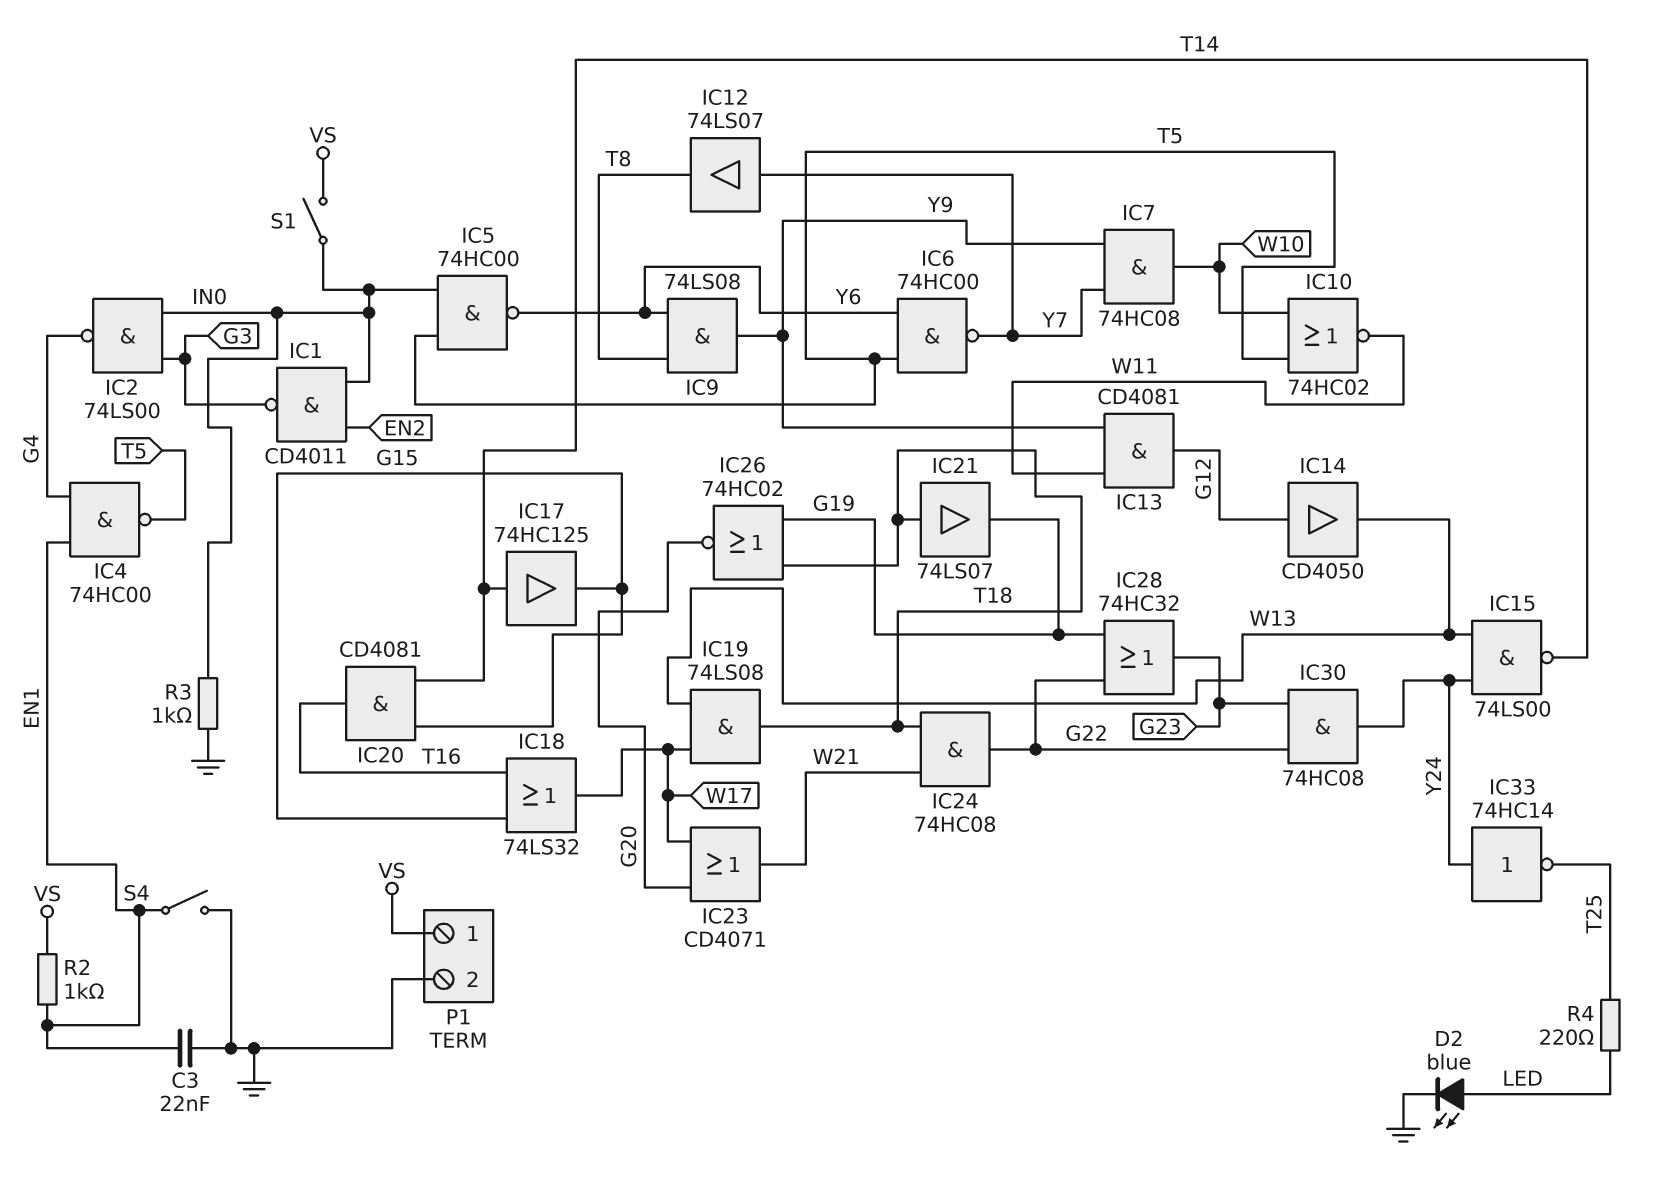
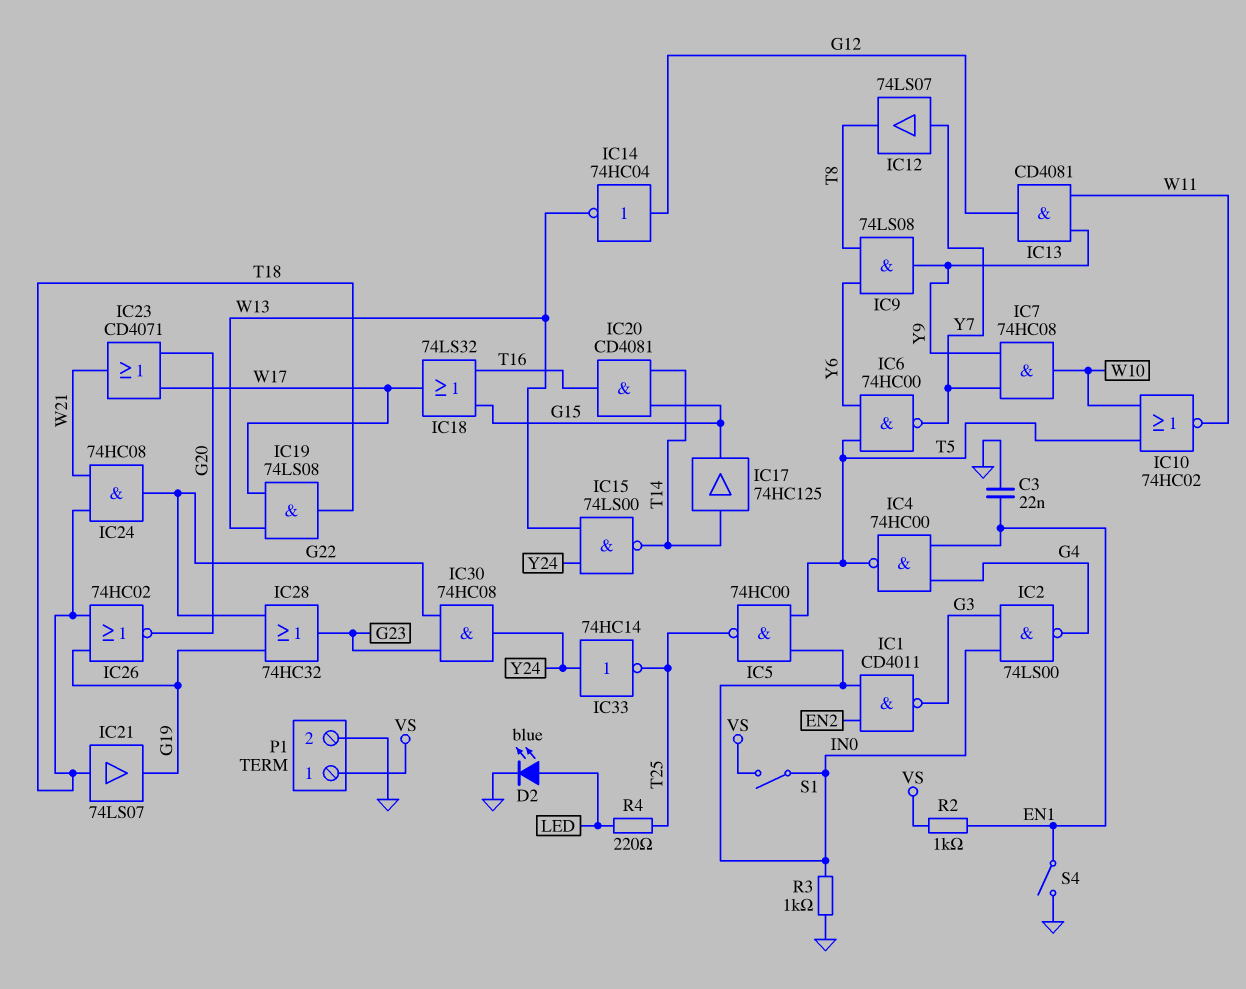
IC5: NAND 74HC00 (in IN0, in T5, out Y6) -> NAND 74HC00 (in IN0, in T5, out T25)
IC14: buffer CD4050 (in G12, out W13) -> NOT 74HC04 (in G12, out W13)

